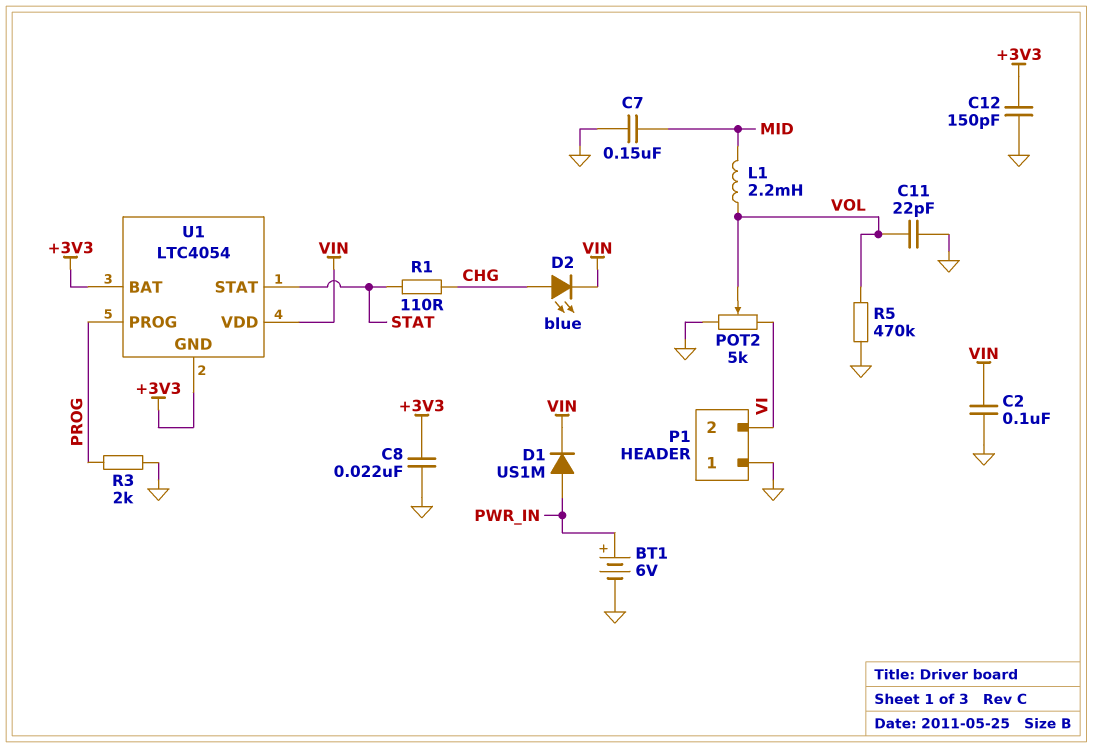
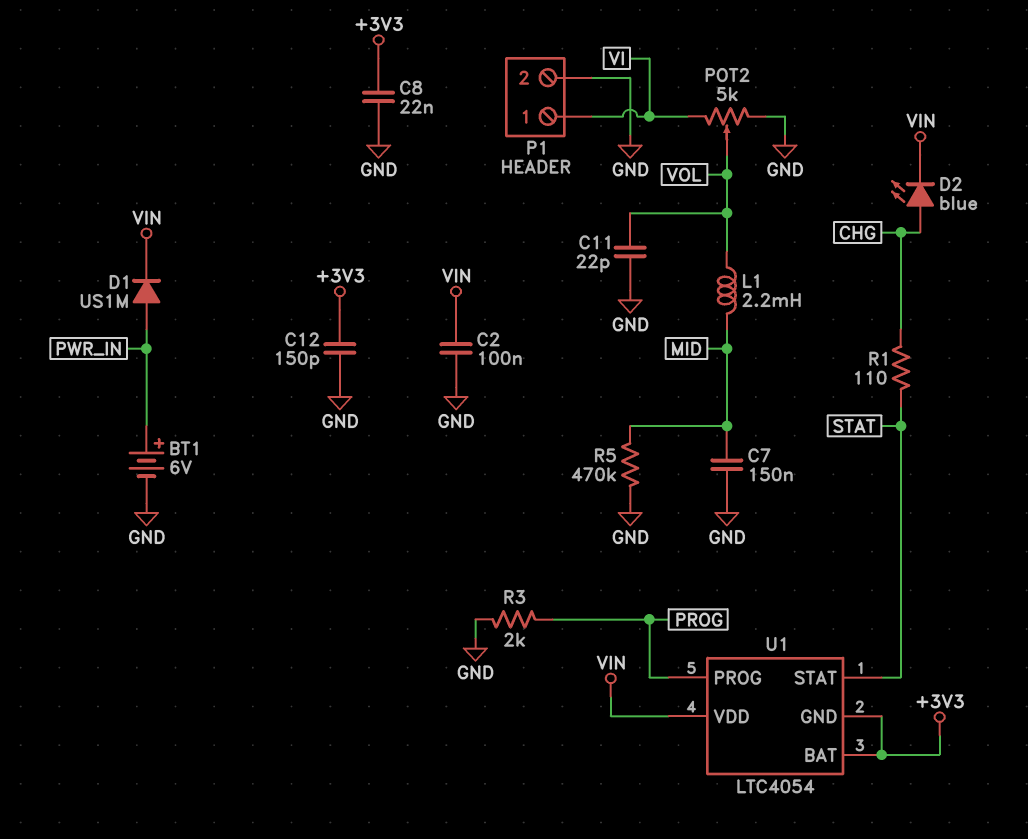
P1 pin 1: GND -> VI
P1 pin 2: VI -> GND
R5: 470k (GND, VOL) -> 470k (GND, MID)

